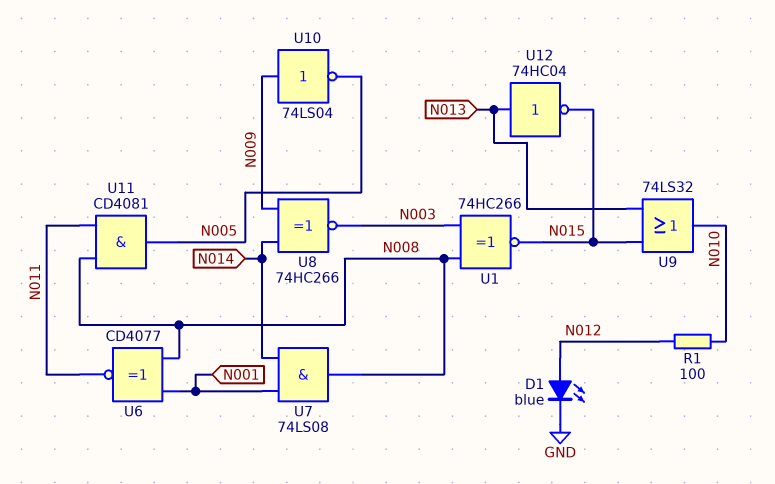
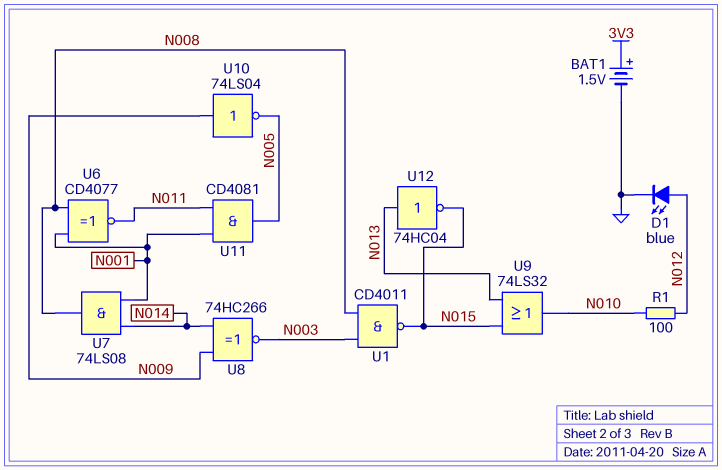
BAT1: none -> 1.5V (plus 3V3, minus GND)
U1: XNOR 74HC266 (in N003, in N008, out N015) -> NAND CD4011 (in N003, in N008, out N015)
U11: AND CD4081 (in N008, in N011, out N005) -> AND CD4081 (in N001, in N011, out N005)

